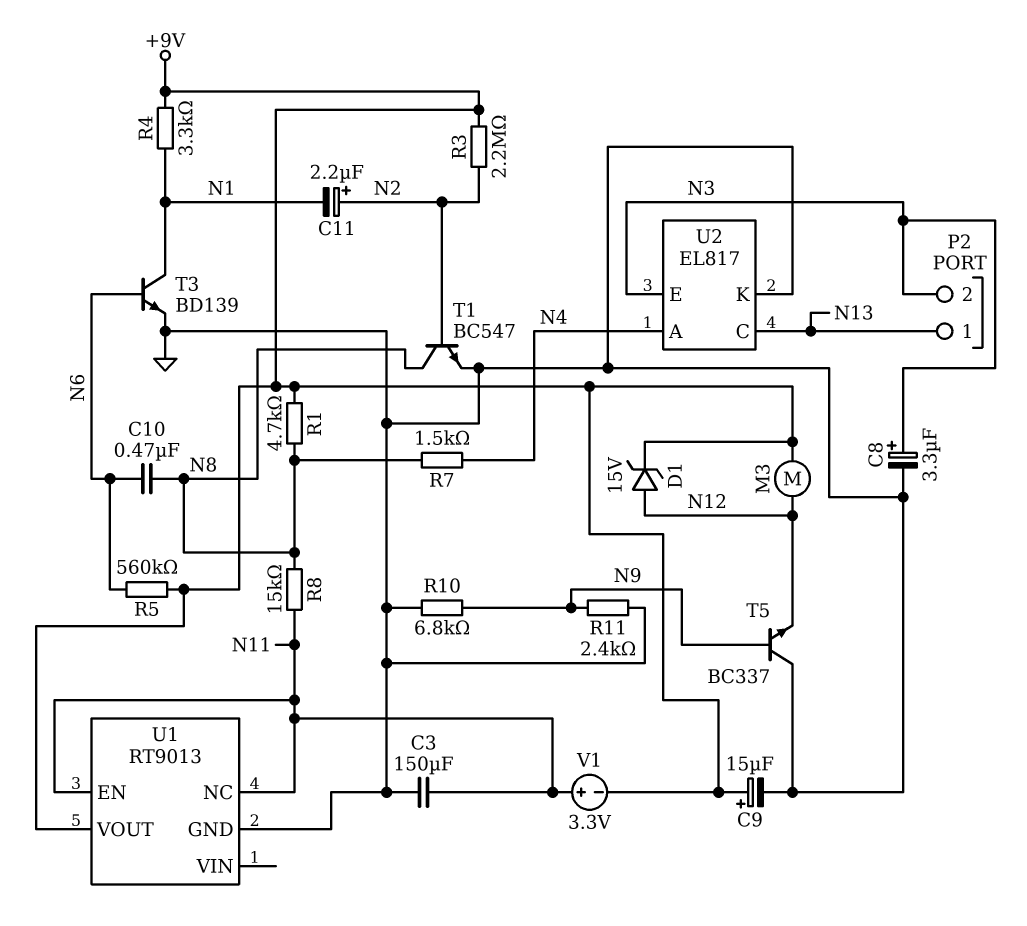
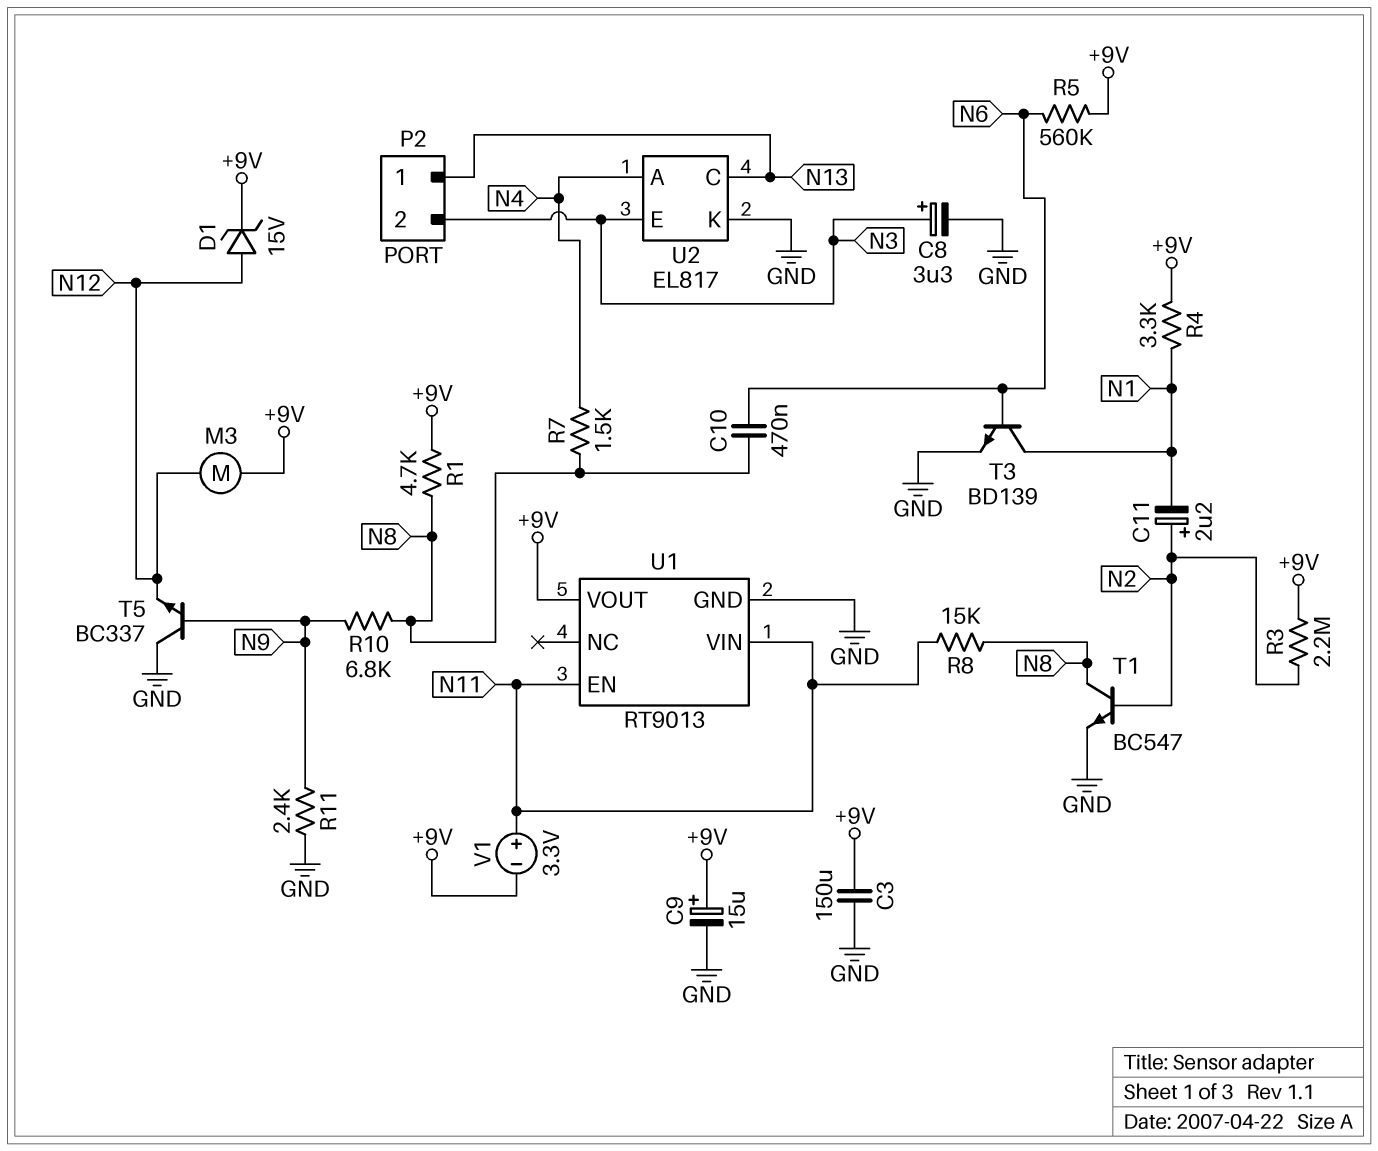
C3: 150uF (GND, N11) -> 150uF (+9V, GND)
R10: 6.8k (GND, N9) -> 6.8k (N8, N9)
U1 pin NC: N11 -> none
U1 pin VIN: none -> N11

